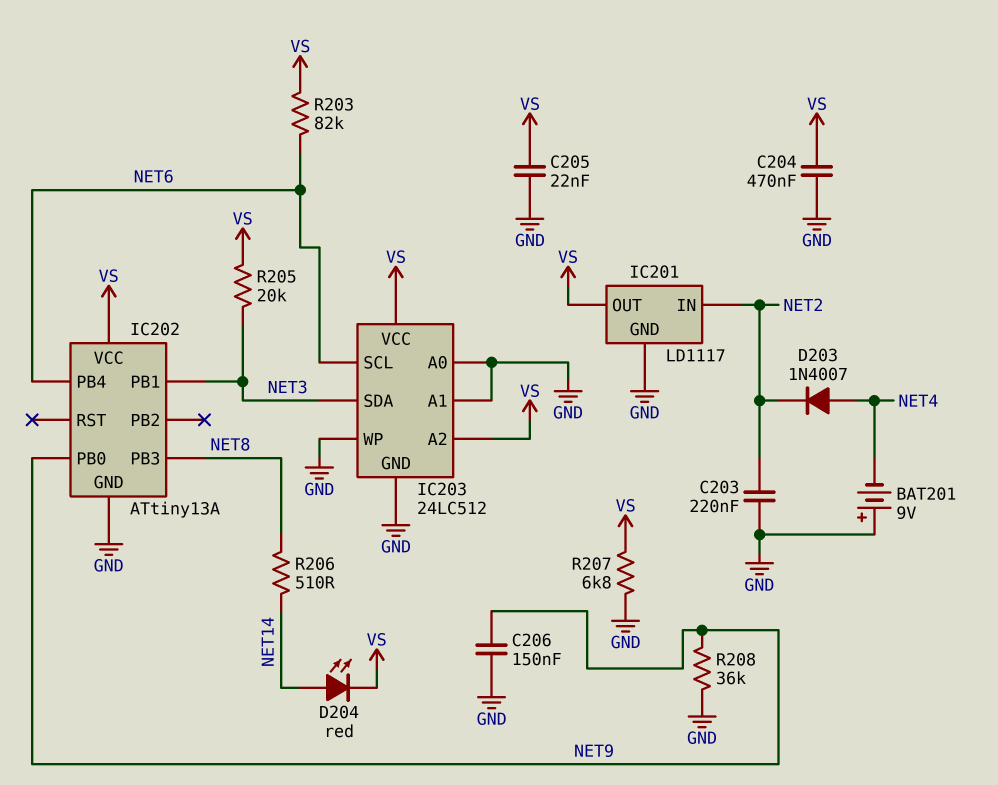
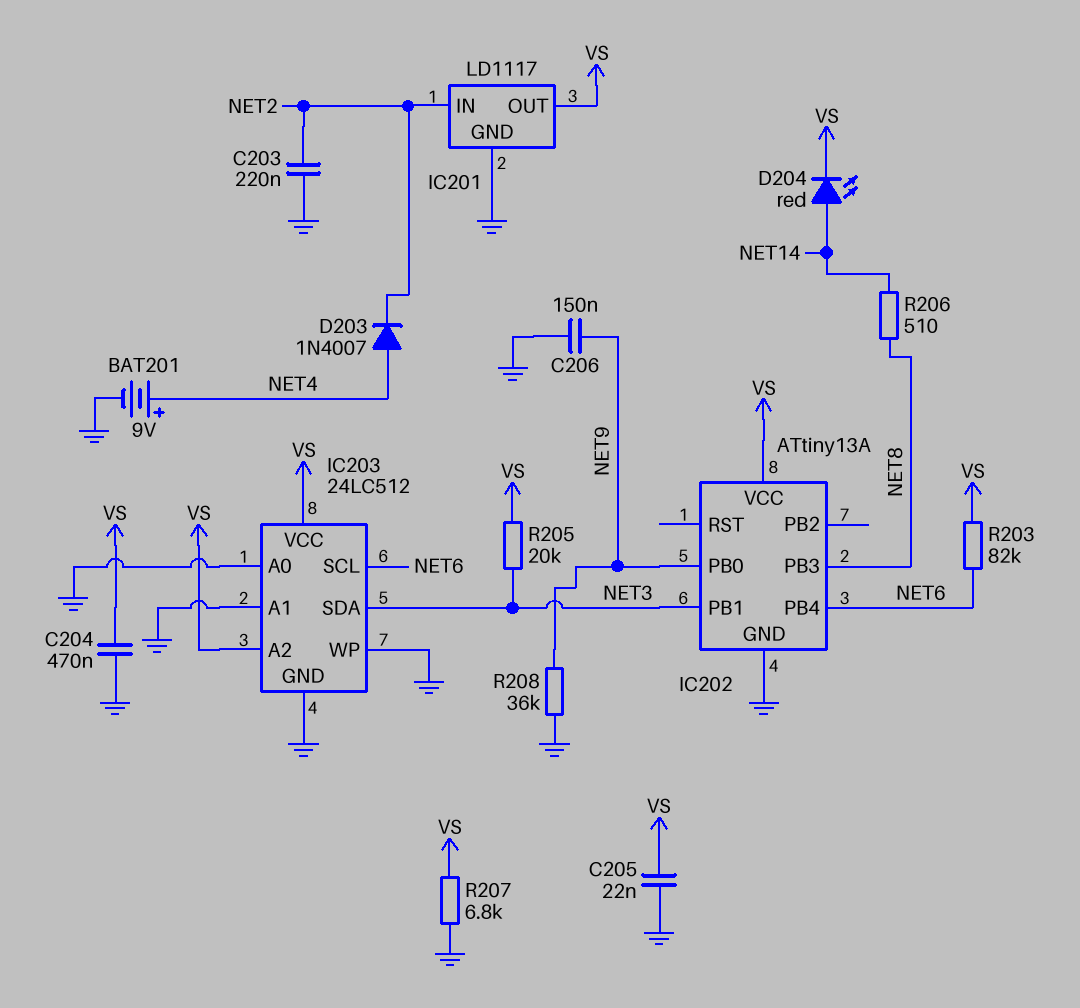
BAT201: 9V (plus GND, minus NET4) -> 9V (plus NET4, minus GND)

